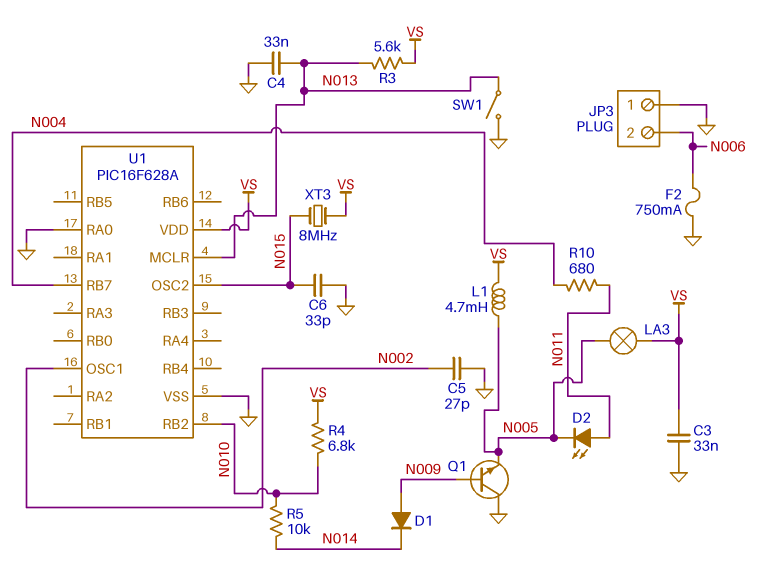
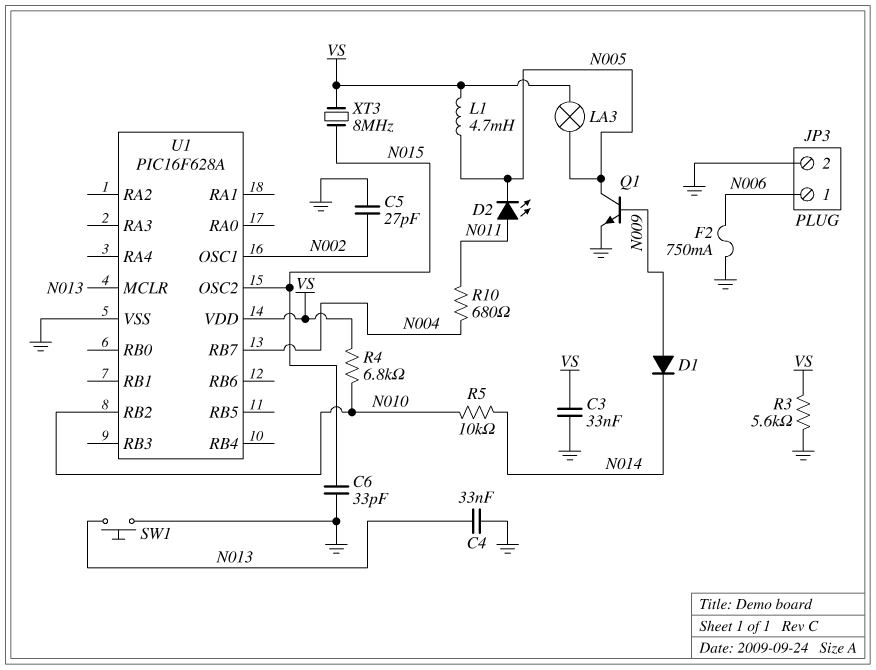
JP3 pin 1: GND -> N006
JP3 pin 2: N006 -> GND
Q1: NPN (B N009, C GND, E N005) -> NPN (B N009, C N005, E GND)
R3: 5.6k (N013, VS) -> 5.6k (GND, VS)
SW1: switch (GND, N013) -> button (GND, N013)
U1 pin RA0: GND -> none

